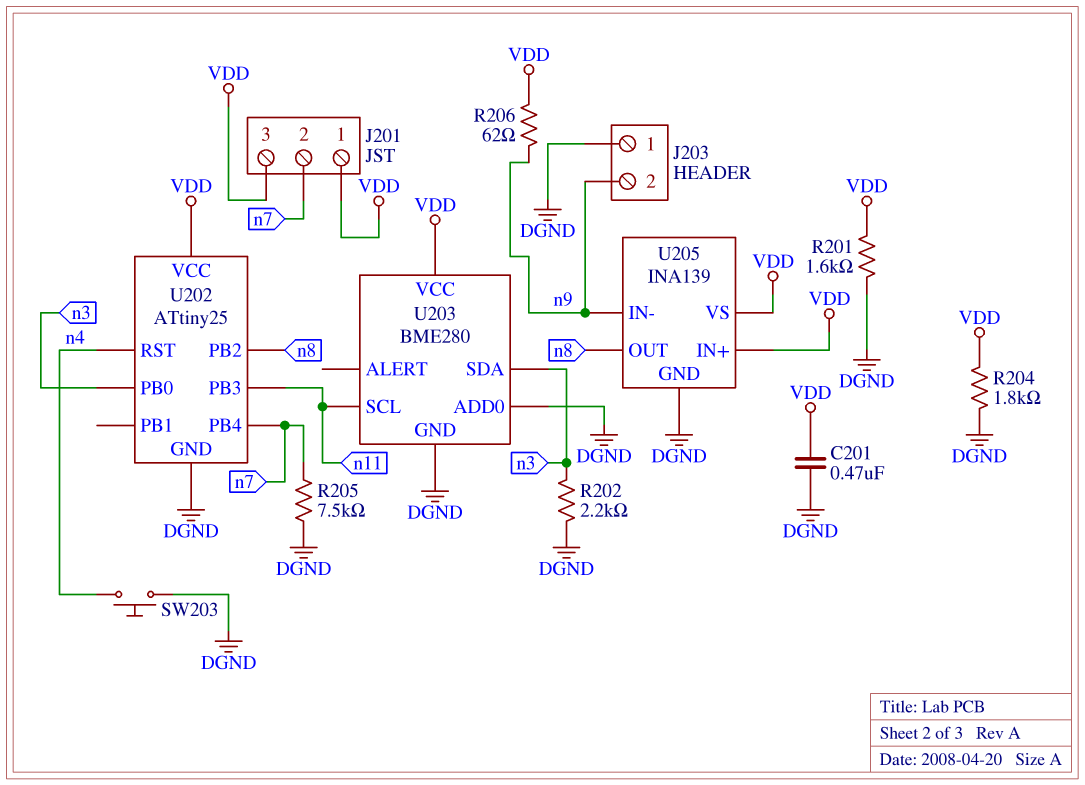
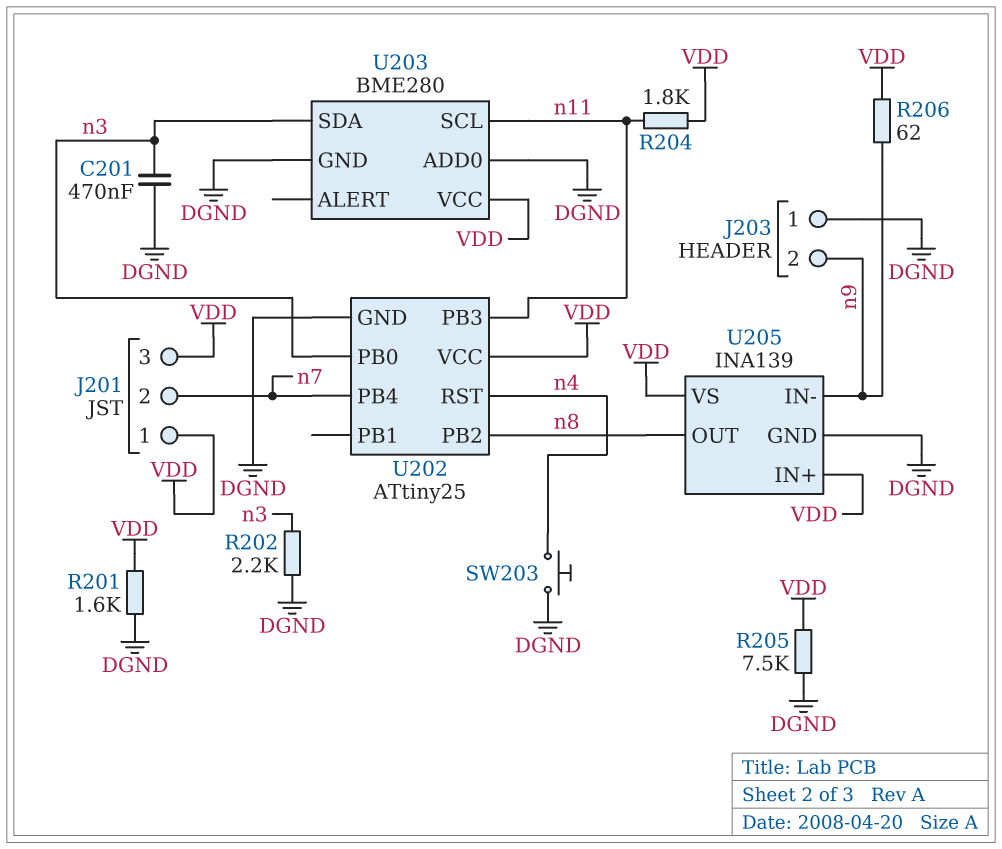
C201: 470nF (DGND, VDD) -> 470nF (DGND, n3)
R204: 1.8k (DGND, VDD) -> 1.8k (VDD, n11)
R205: 7.5k (DGND, n7) -> 7.5k (DGND, VDD)

